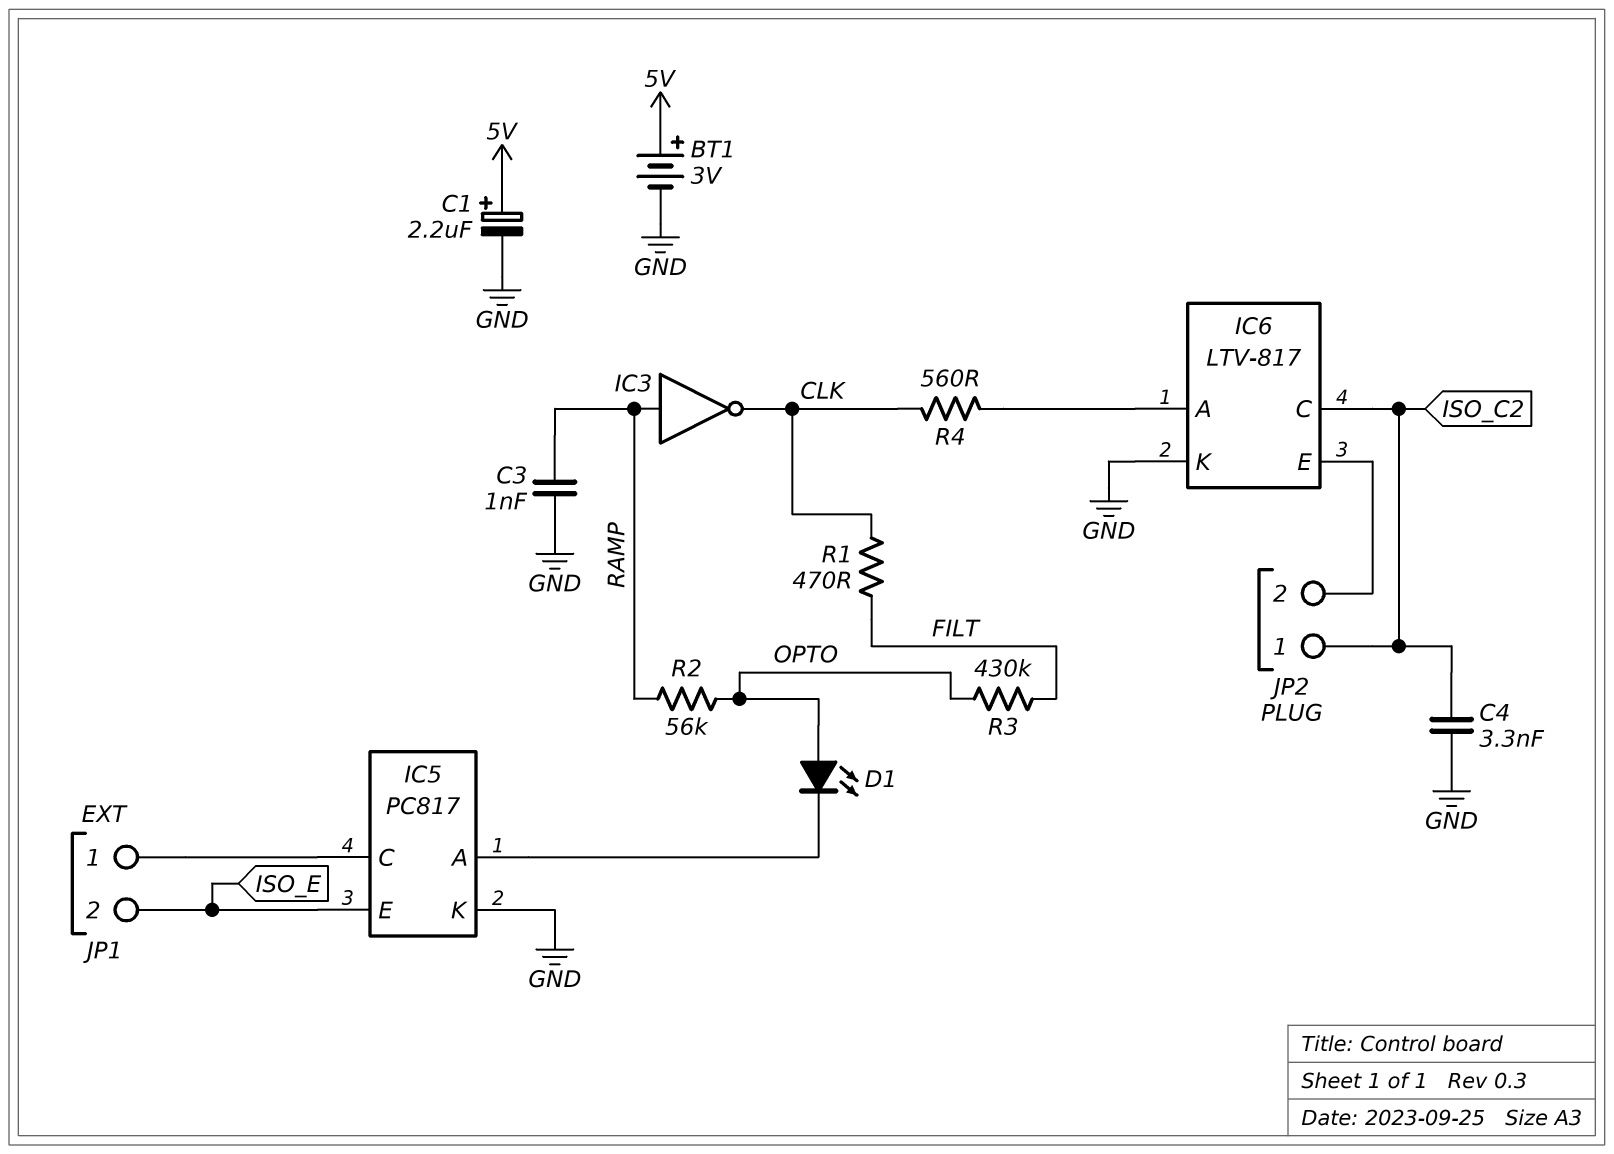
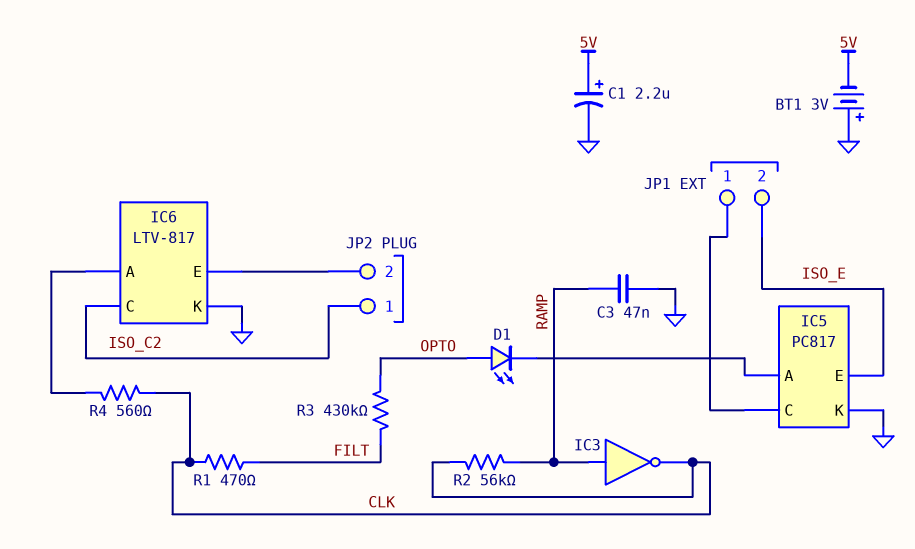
BT1: 3V (plus 5V, minus GND) -> 3V (plus GND, minus 5V)
C3: 1nF (GND, RAMP) -> 47nF (GND, RAMP)
C4: 3.3nF (GND, ISO_C2) -> none
R2: 56k (OPTO, RAMP) -> 56k (CLK, RAMP)

